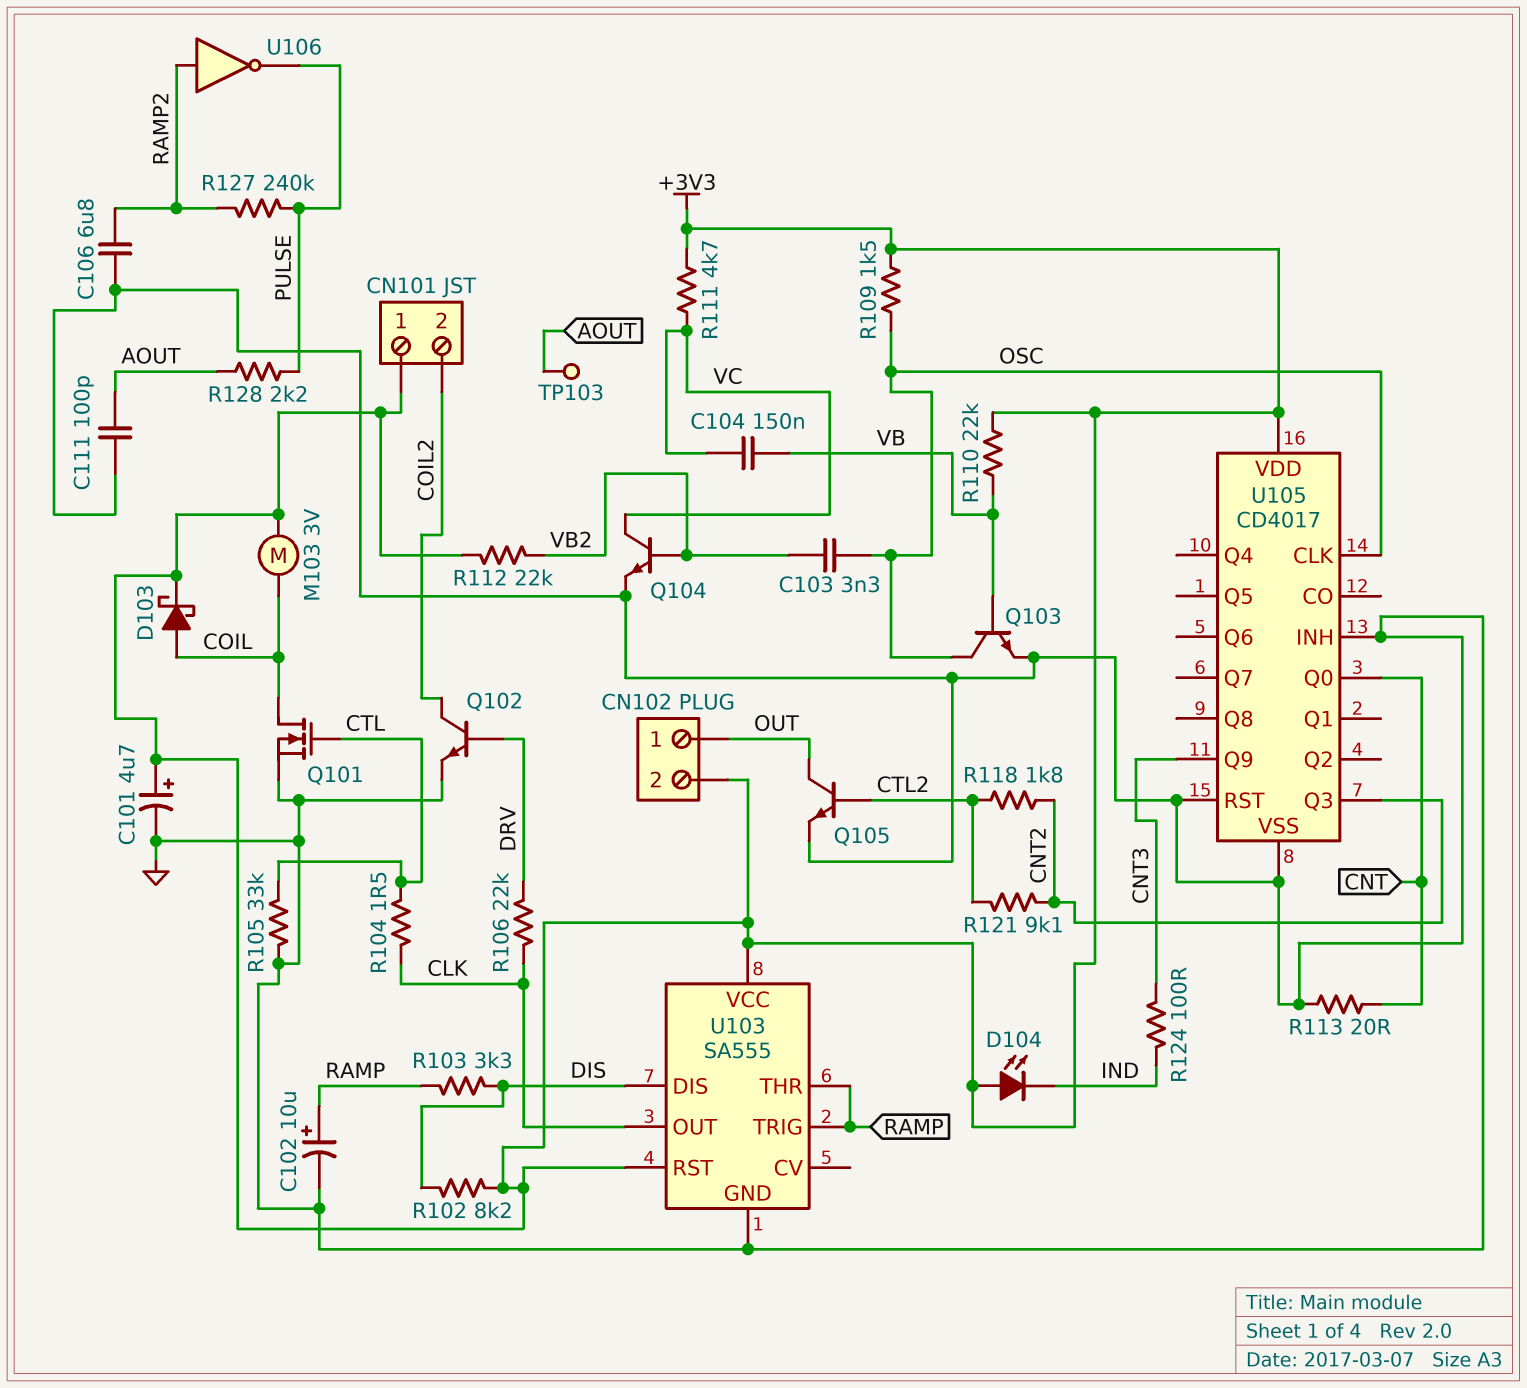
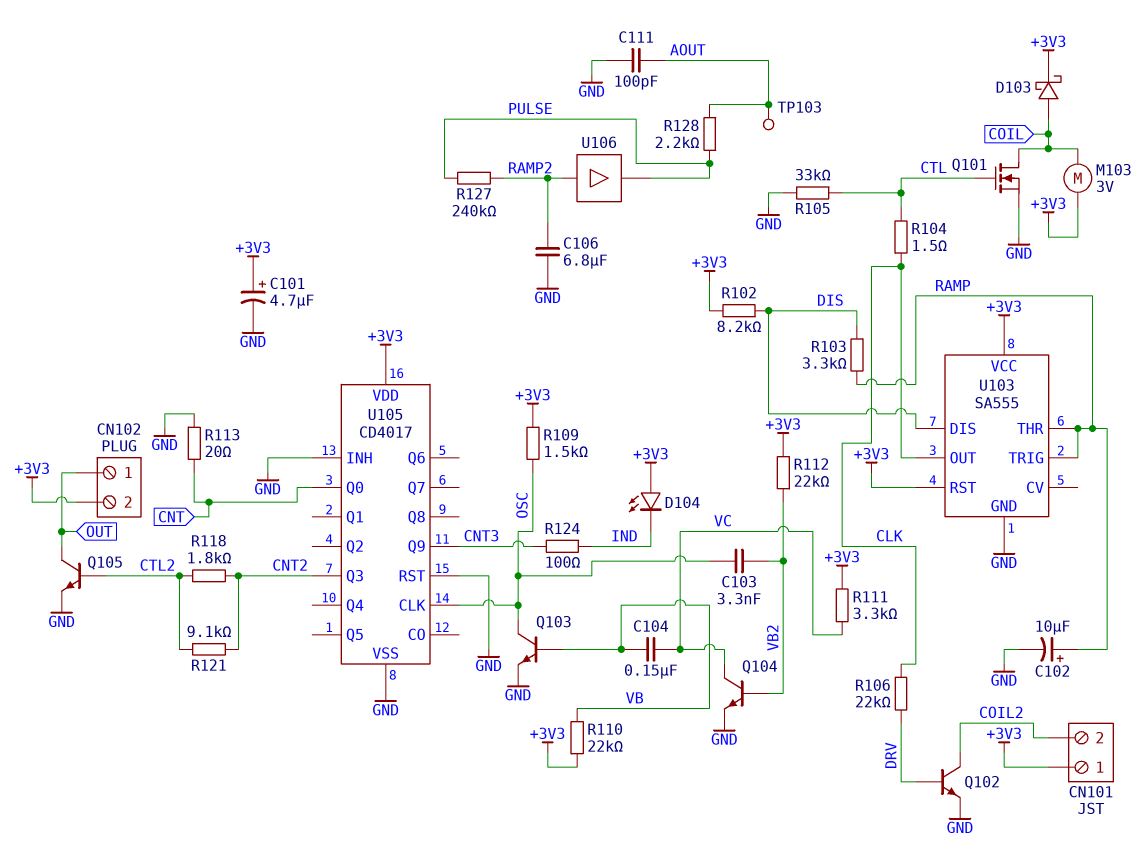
R111: 4.7k (+3V3, VC) -> 3.3k (+3V3, VC)
U106: NOT (in RAMP2, out PULSE) -> buffer (in RAMP2, out PULSE)

